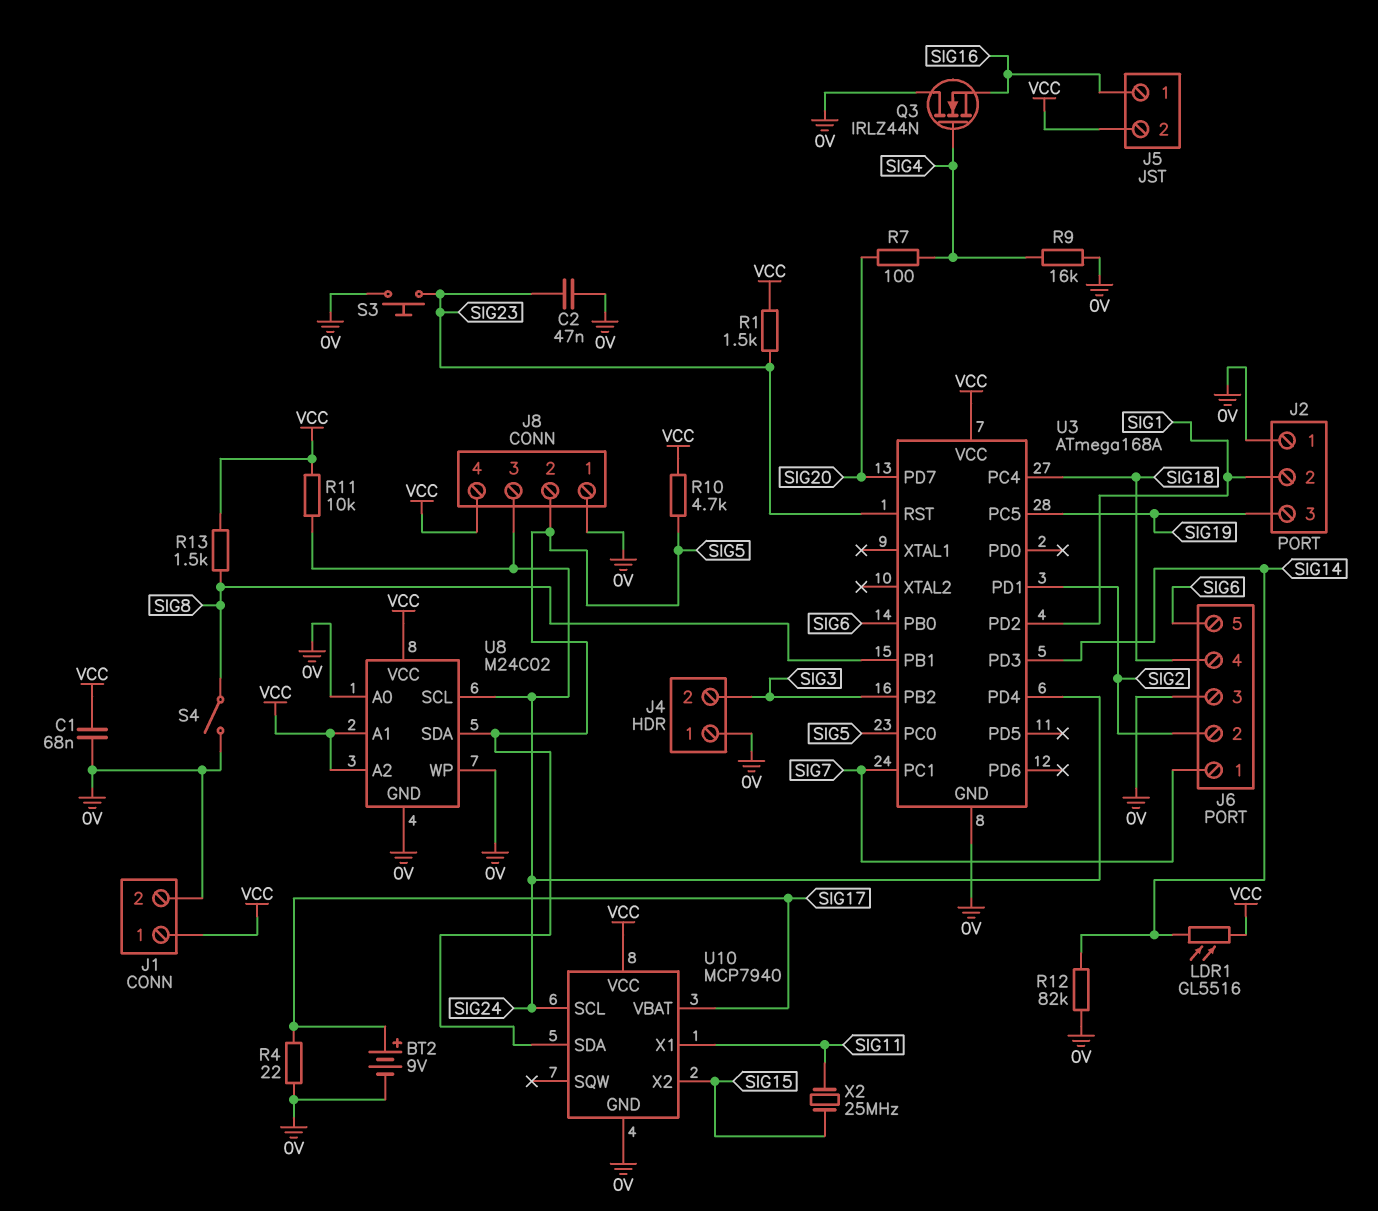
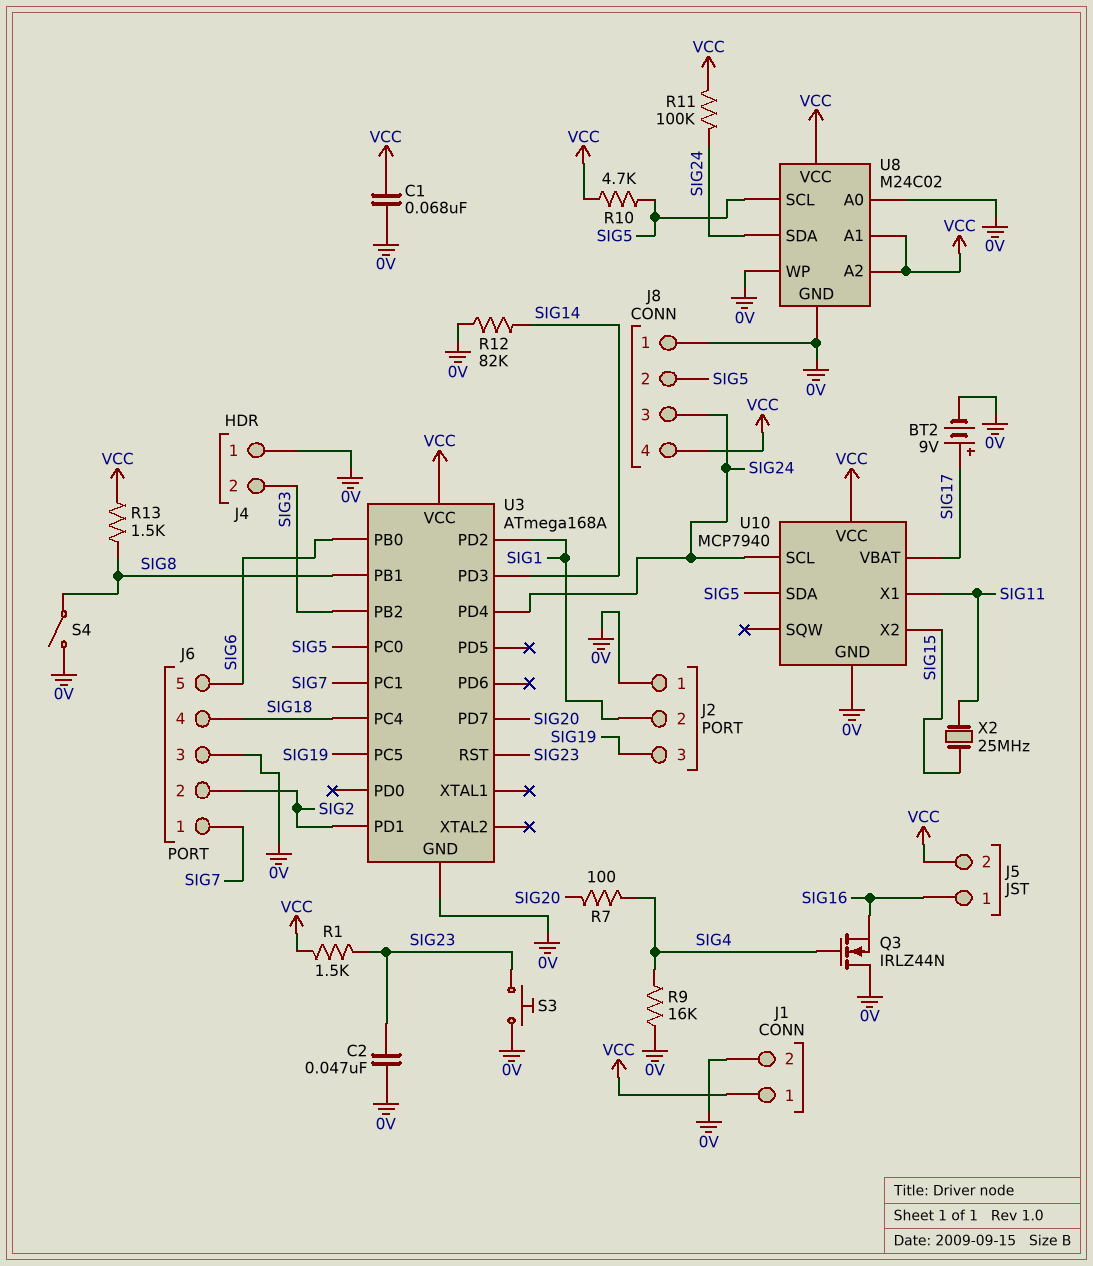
LDR1: GL5516 (SIG14, VCC) -> none
R4: 22 (0V, SIG17) -> none
R11: 10k (SIG24, VCC) -> 100k (SIG24, VCC)
U8 pin SCL: SIG24 -> SIG5
U8 pin SDA: SIG5 -> SIG24

